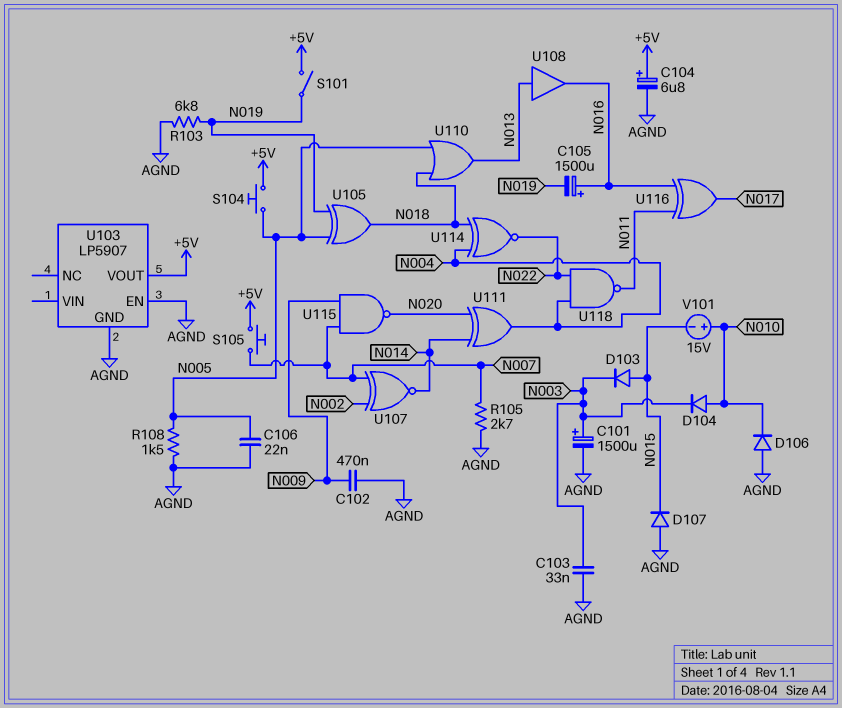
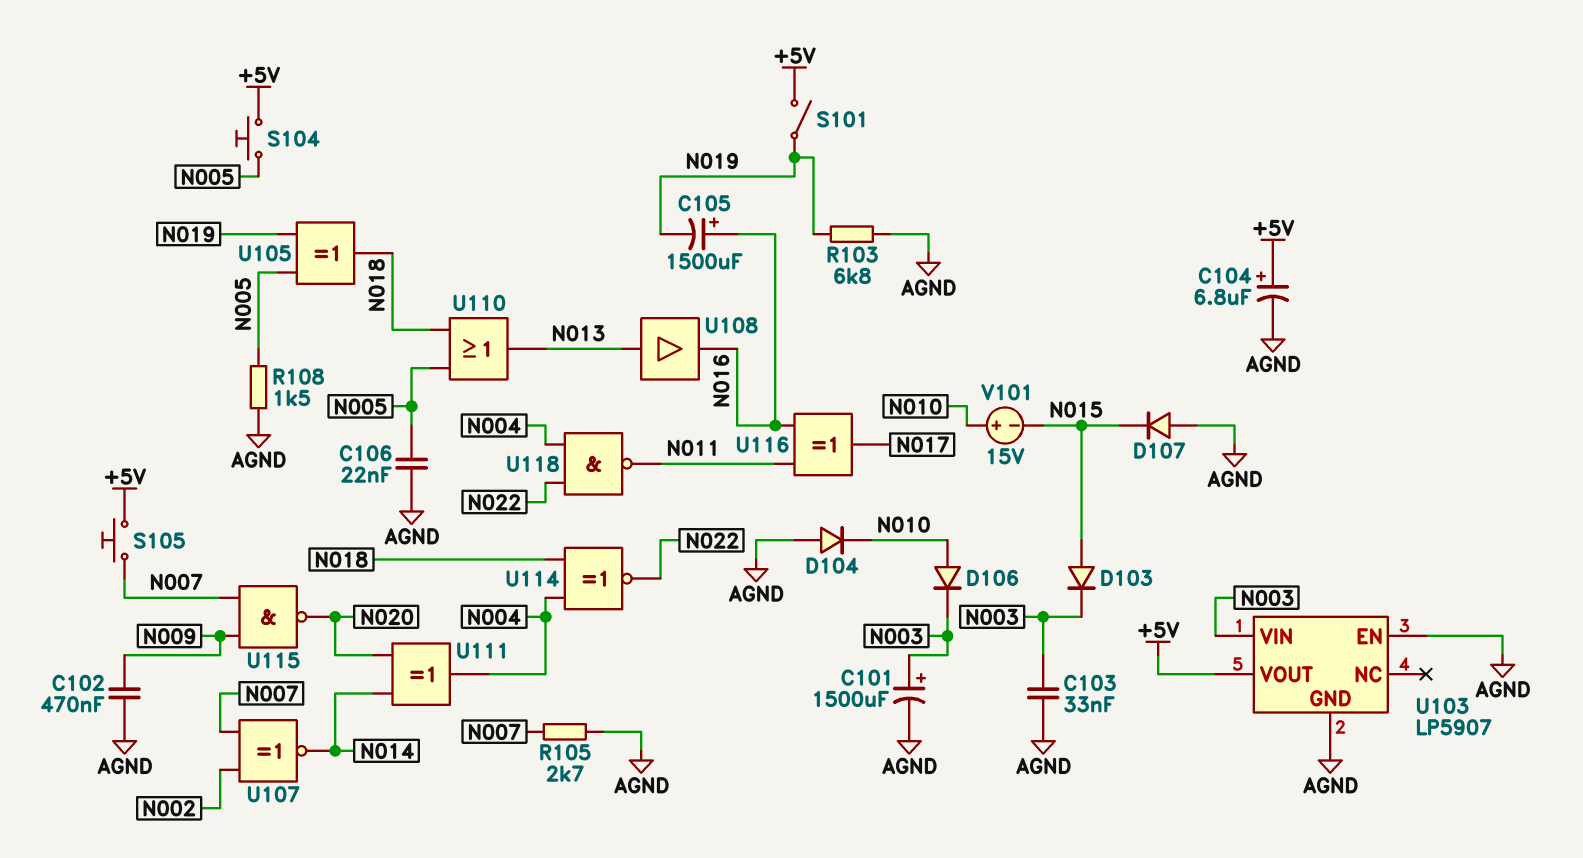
D104: diode (A N010, K N003) -> diode (A AGND, K N010)
D106: diode (A AGND, K N010) -> diode (A N010, K N003)
U103 pin VIN: none -> N003

